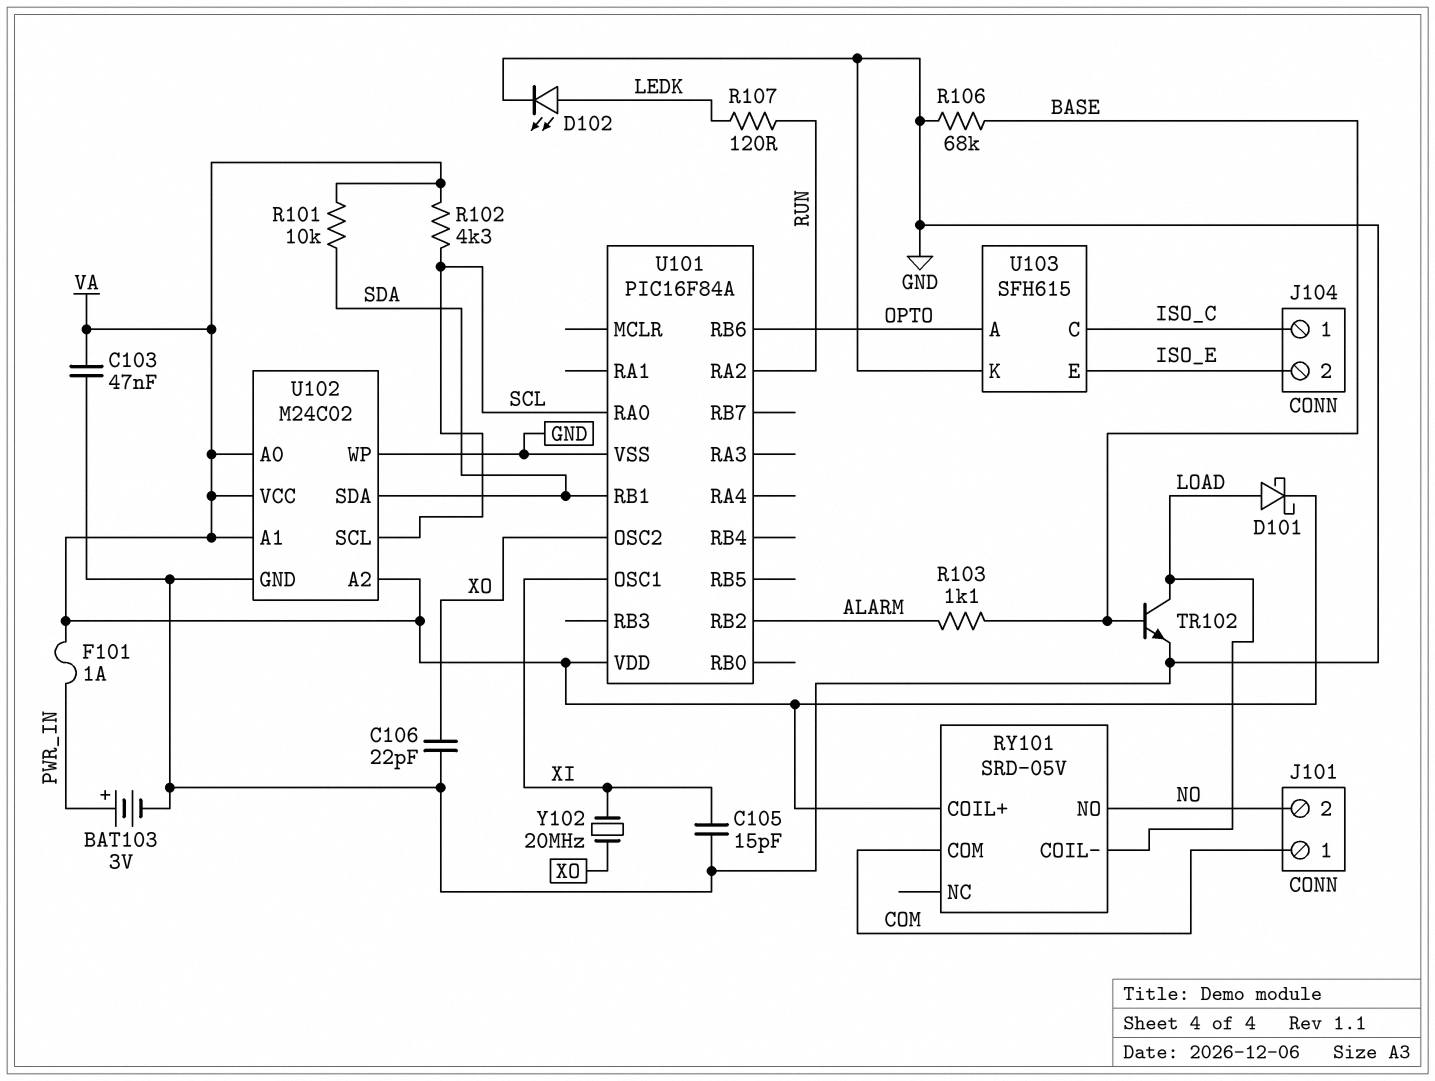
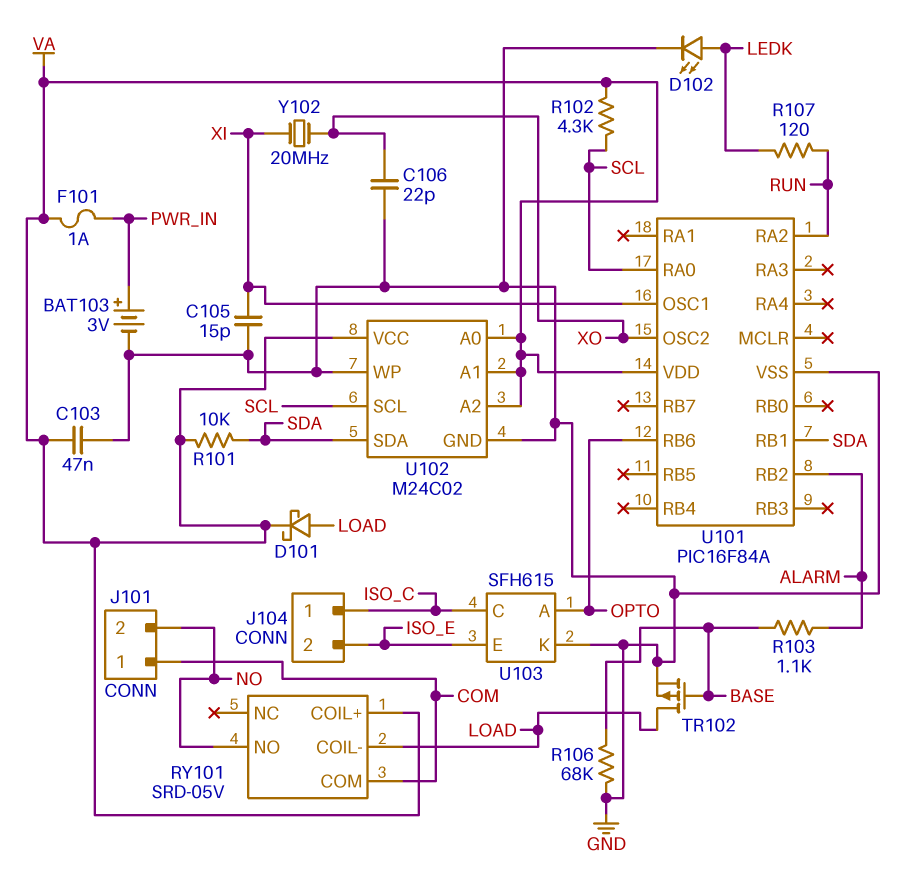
TR102: NPN (B BASE, C LOAD, E GND) -> PMOS (G BASE, D LOAD, S GND)

